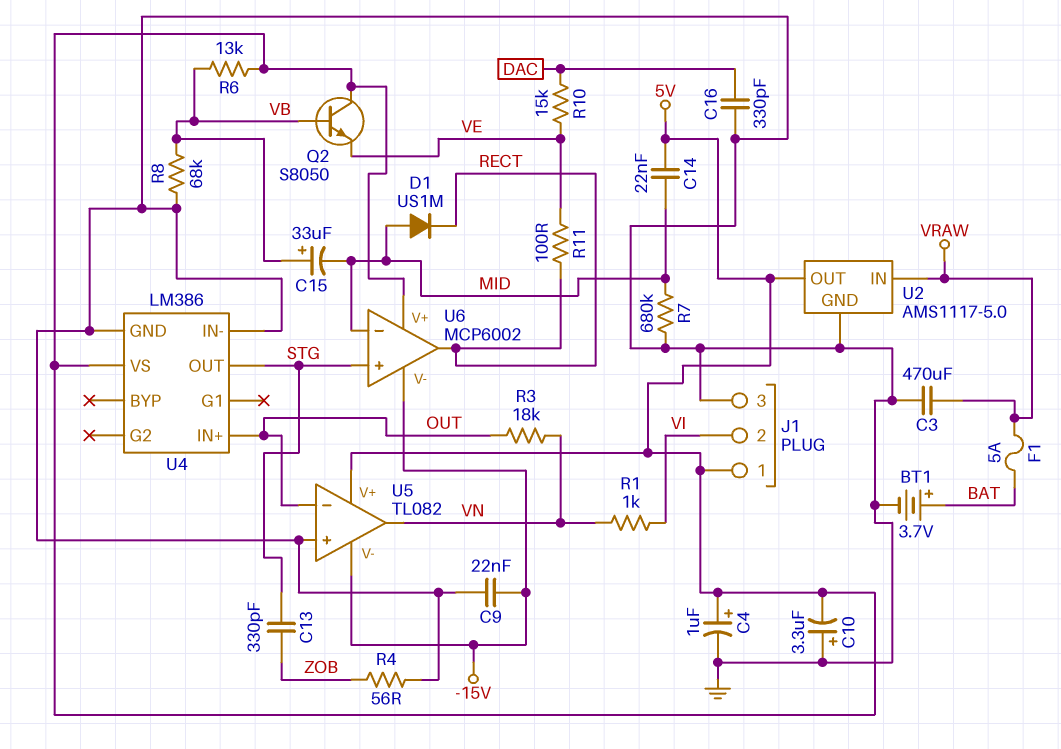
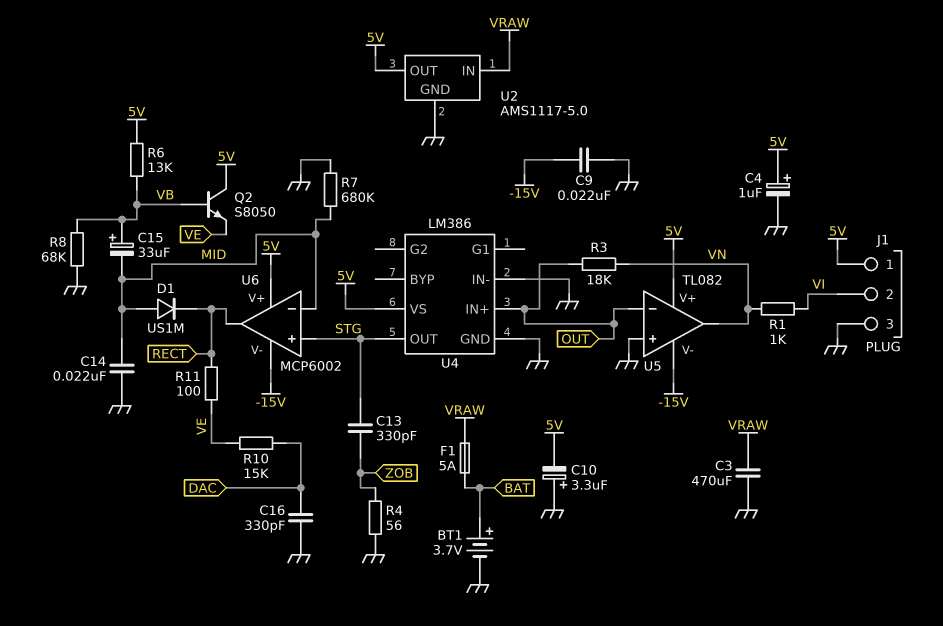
C14: 22nF (5V, MID) -> 22nF (GND, MID)

